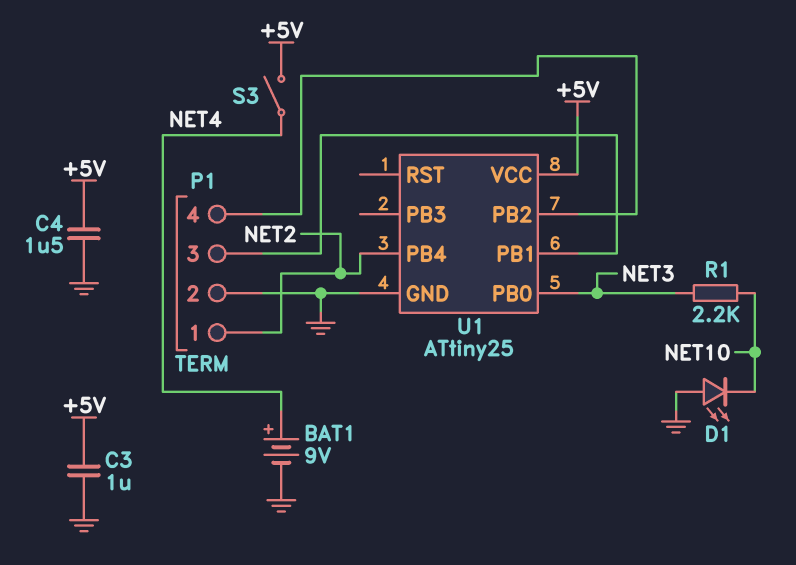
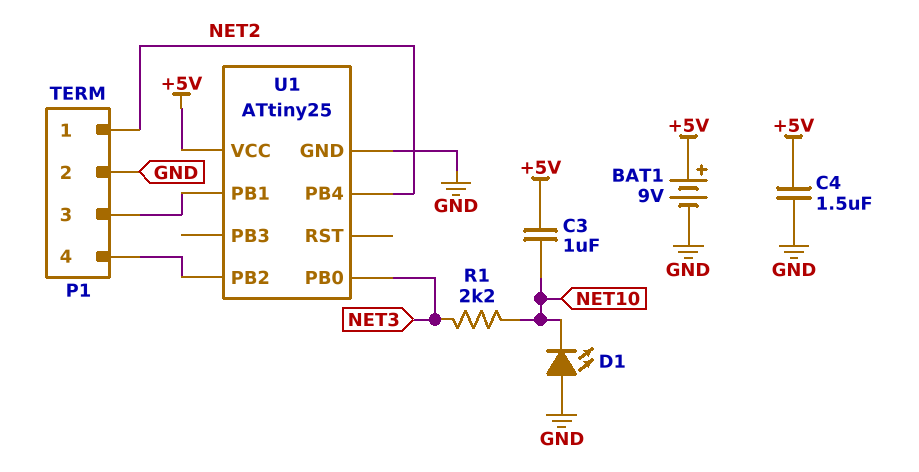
BAT1: 9V (plus NET4, minus GND) -> 9V (plus +5V, minus GND)
C3: 1uF (+5V, GND) -> 1uF (+5V, NET10)
S3: switch (+5V, NET4) -> none

